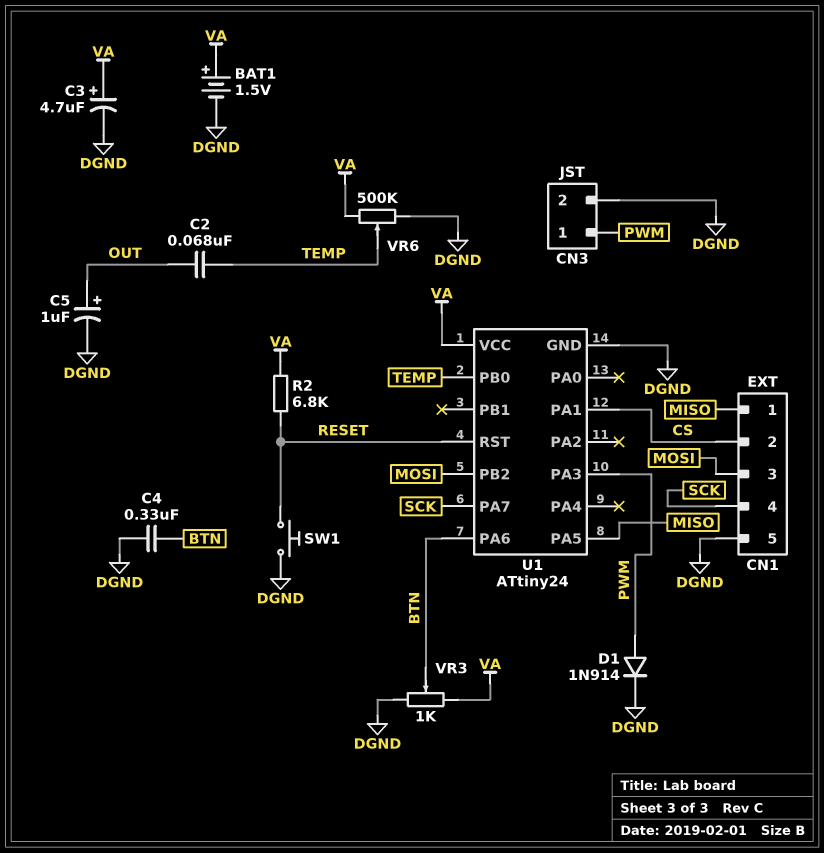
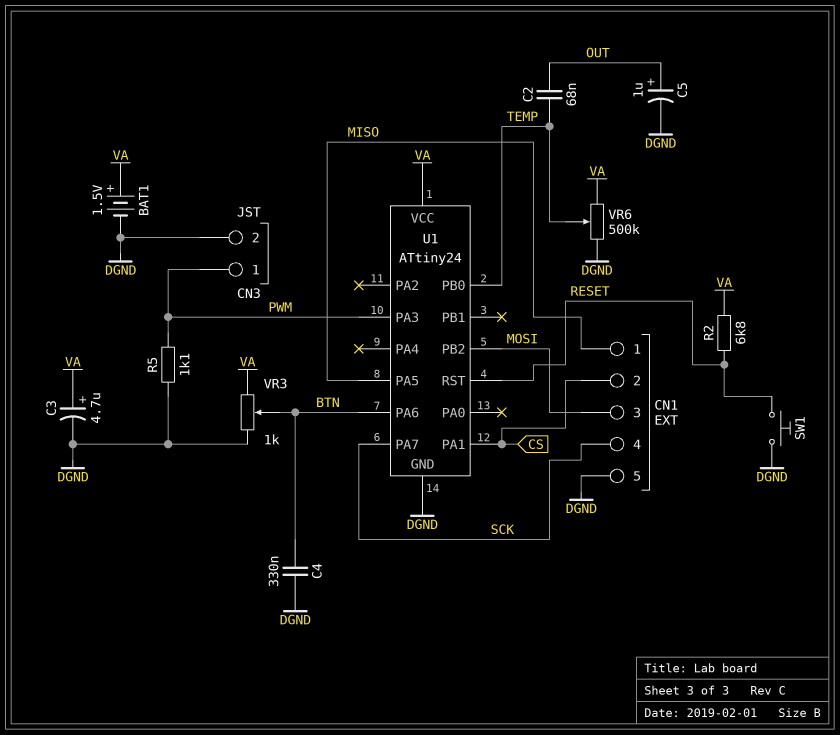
D1: diode 1N914 (A PWM, K DGND) -> none
R5: none -> 1.1k (DGND, PWM)

